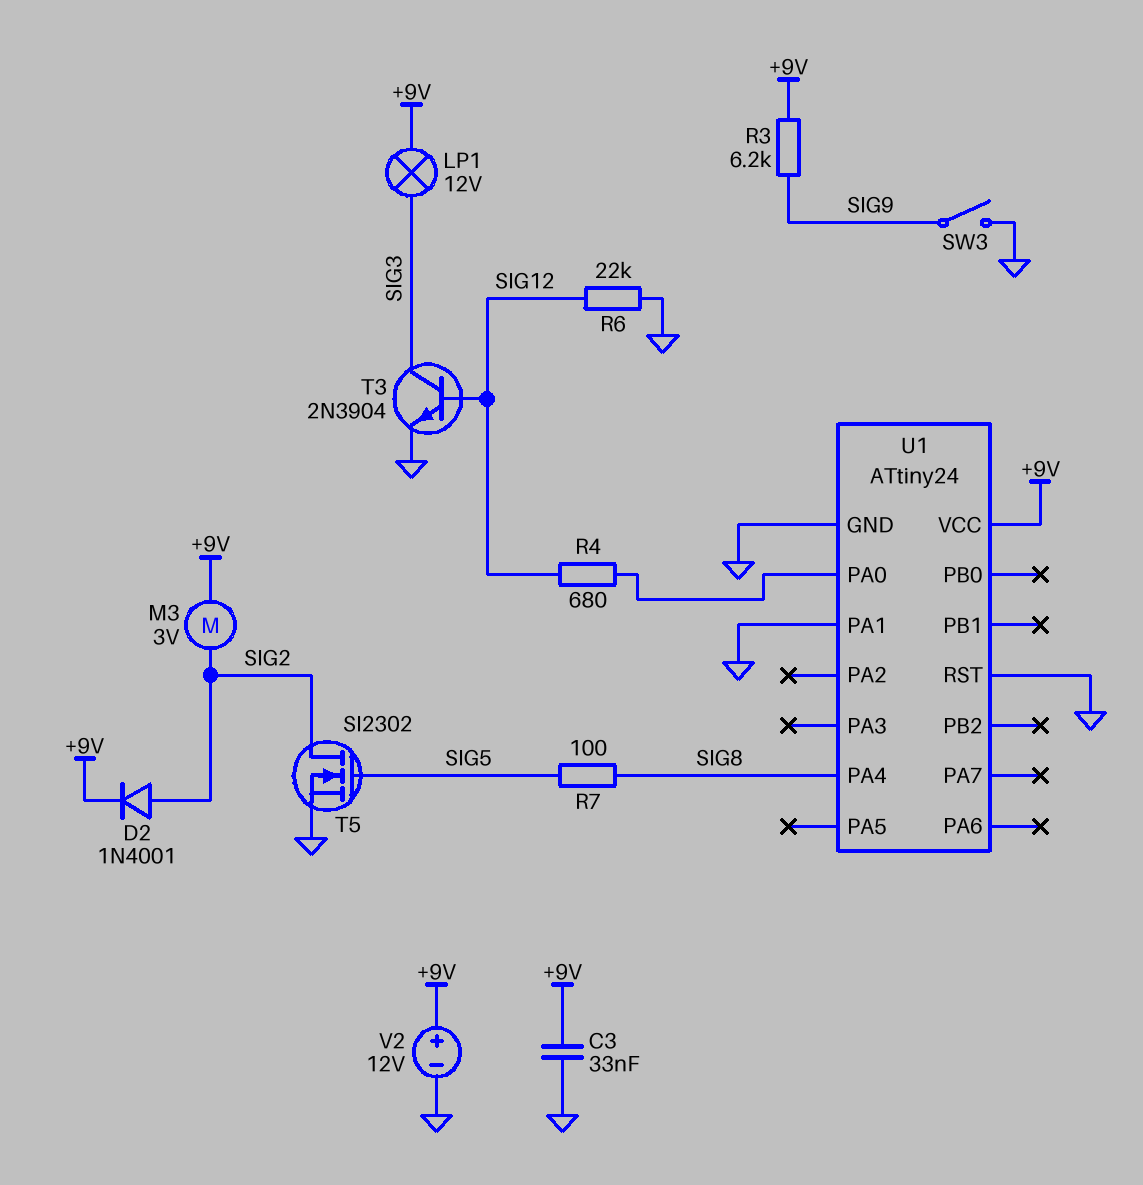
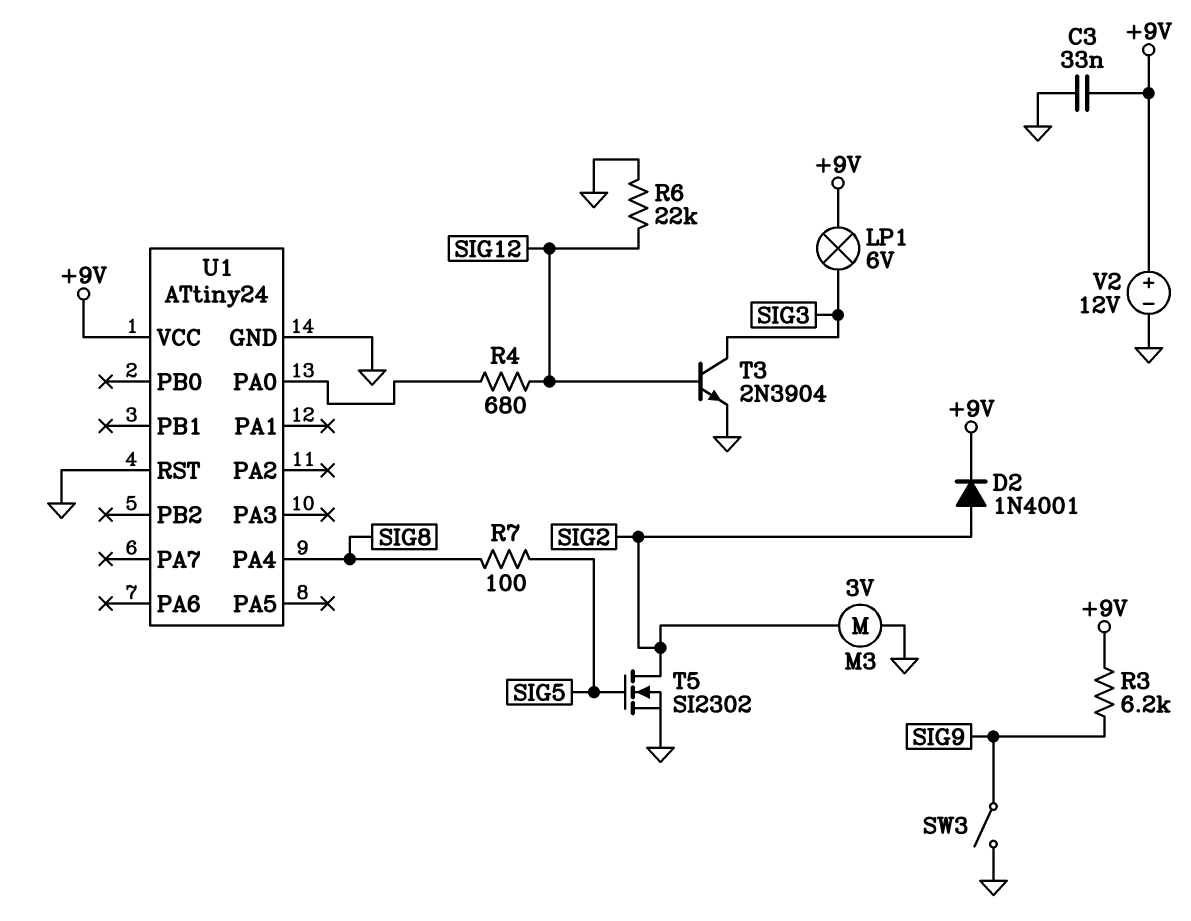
LP1: lamp 12V (+9V, SIG3) -> lamp 6V (+9V, SIG3)
M3: motor 3V (+9V, SIG2) -> motor 3V (GND, SIG2)
U1 pin PA1: GND -> none

